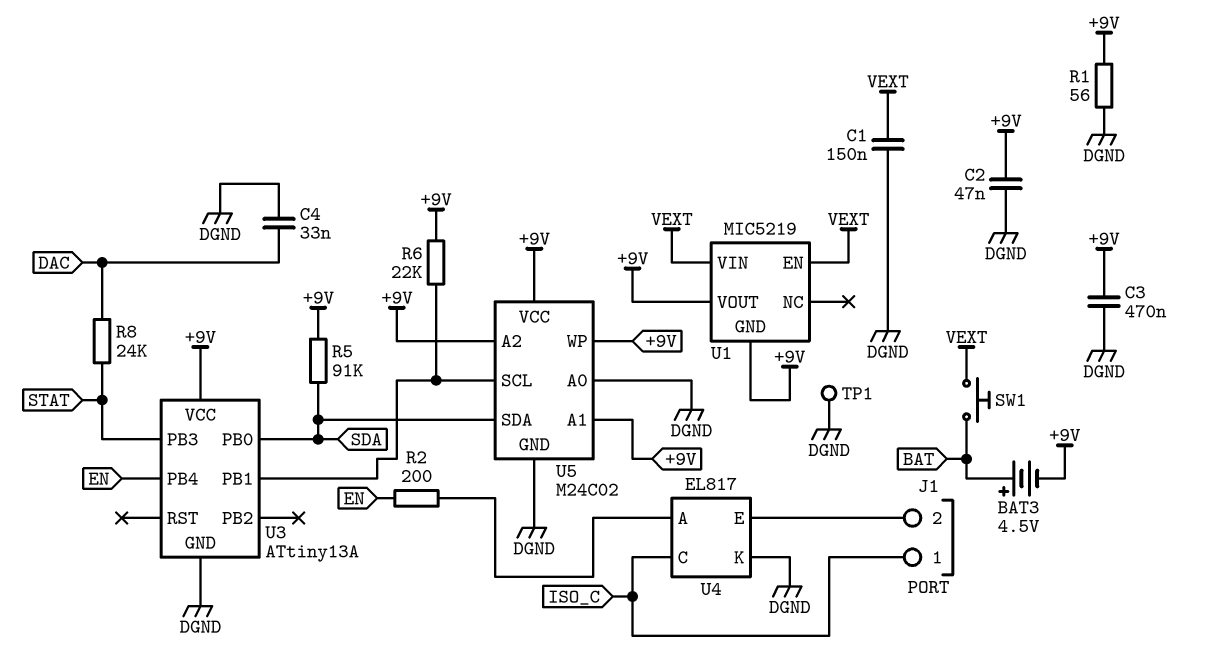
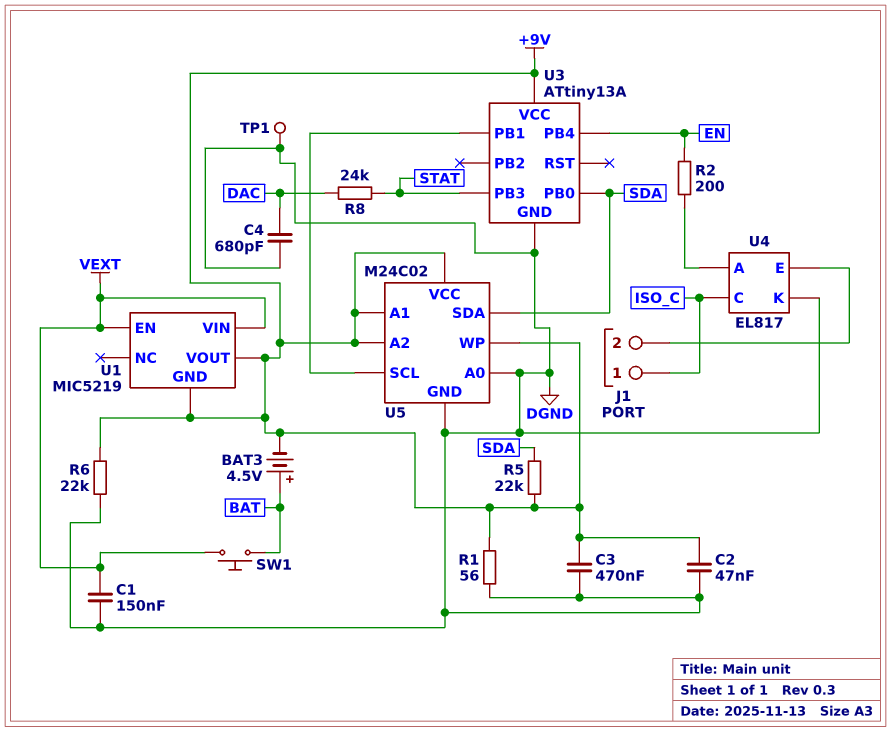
C4: 33nF (DAC, DGND) -> 680pF (DAC, DGND)
R5: 91k (+9V, SDA) -> 22k (+9V, SDA)
R6: 22k (+9V, U3/PB1) -> 22k (+9V, DGND)

